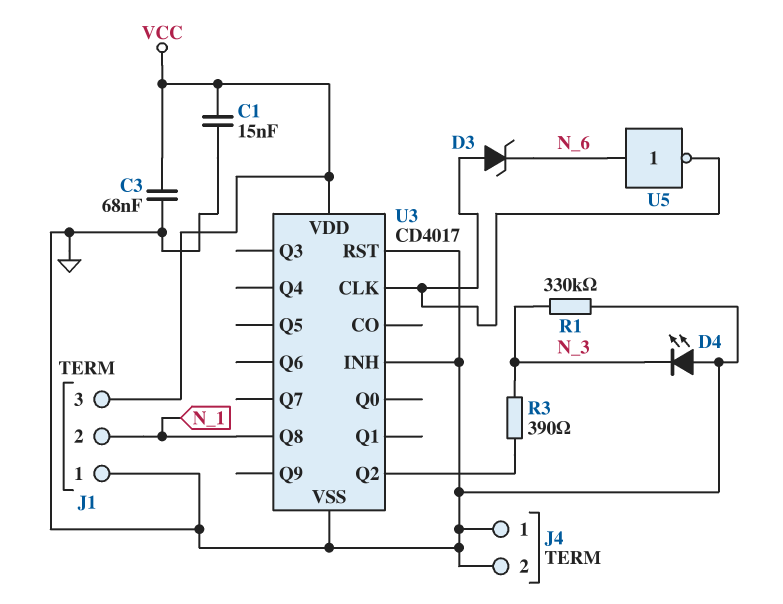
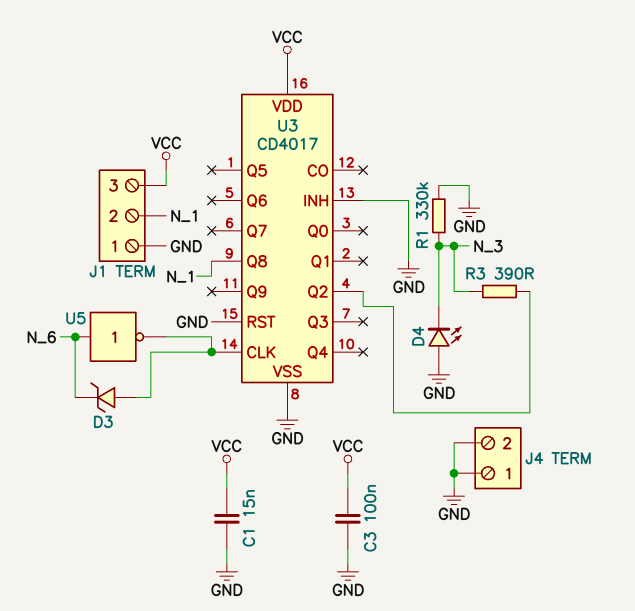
C3: 68nF (GND, VCC) -> 100nF (GND, VCC)

